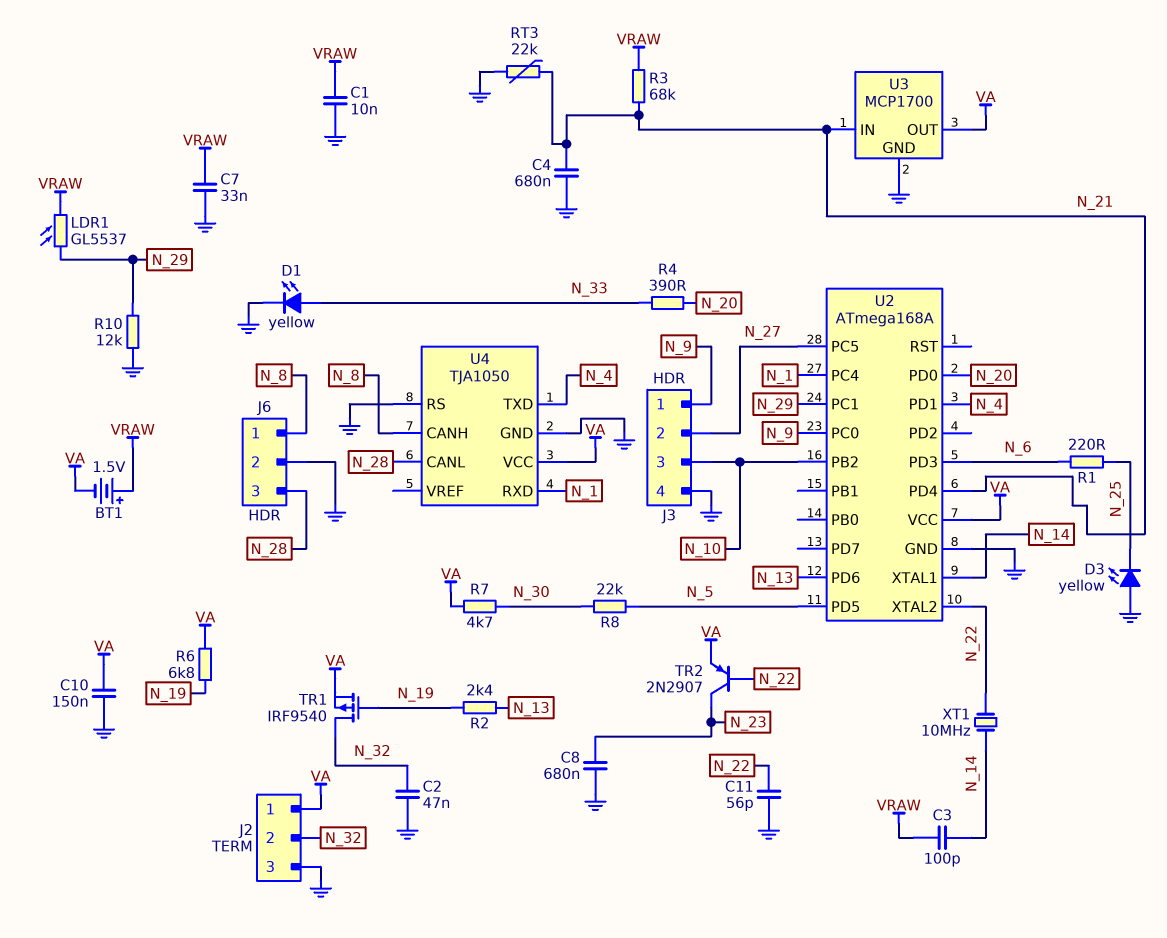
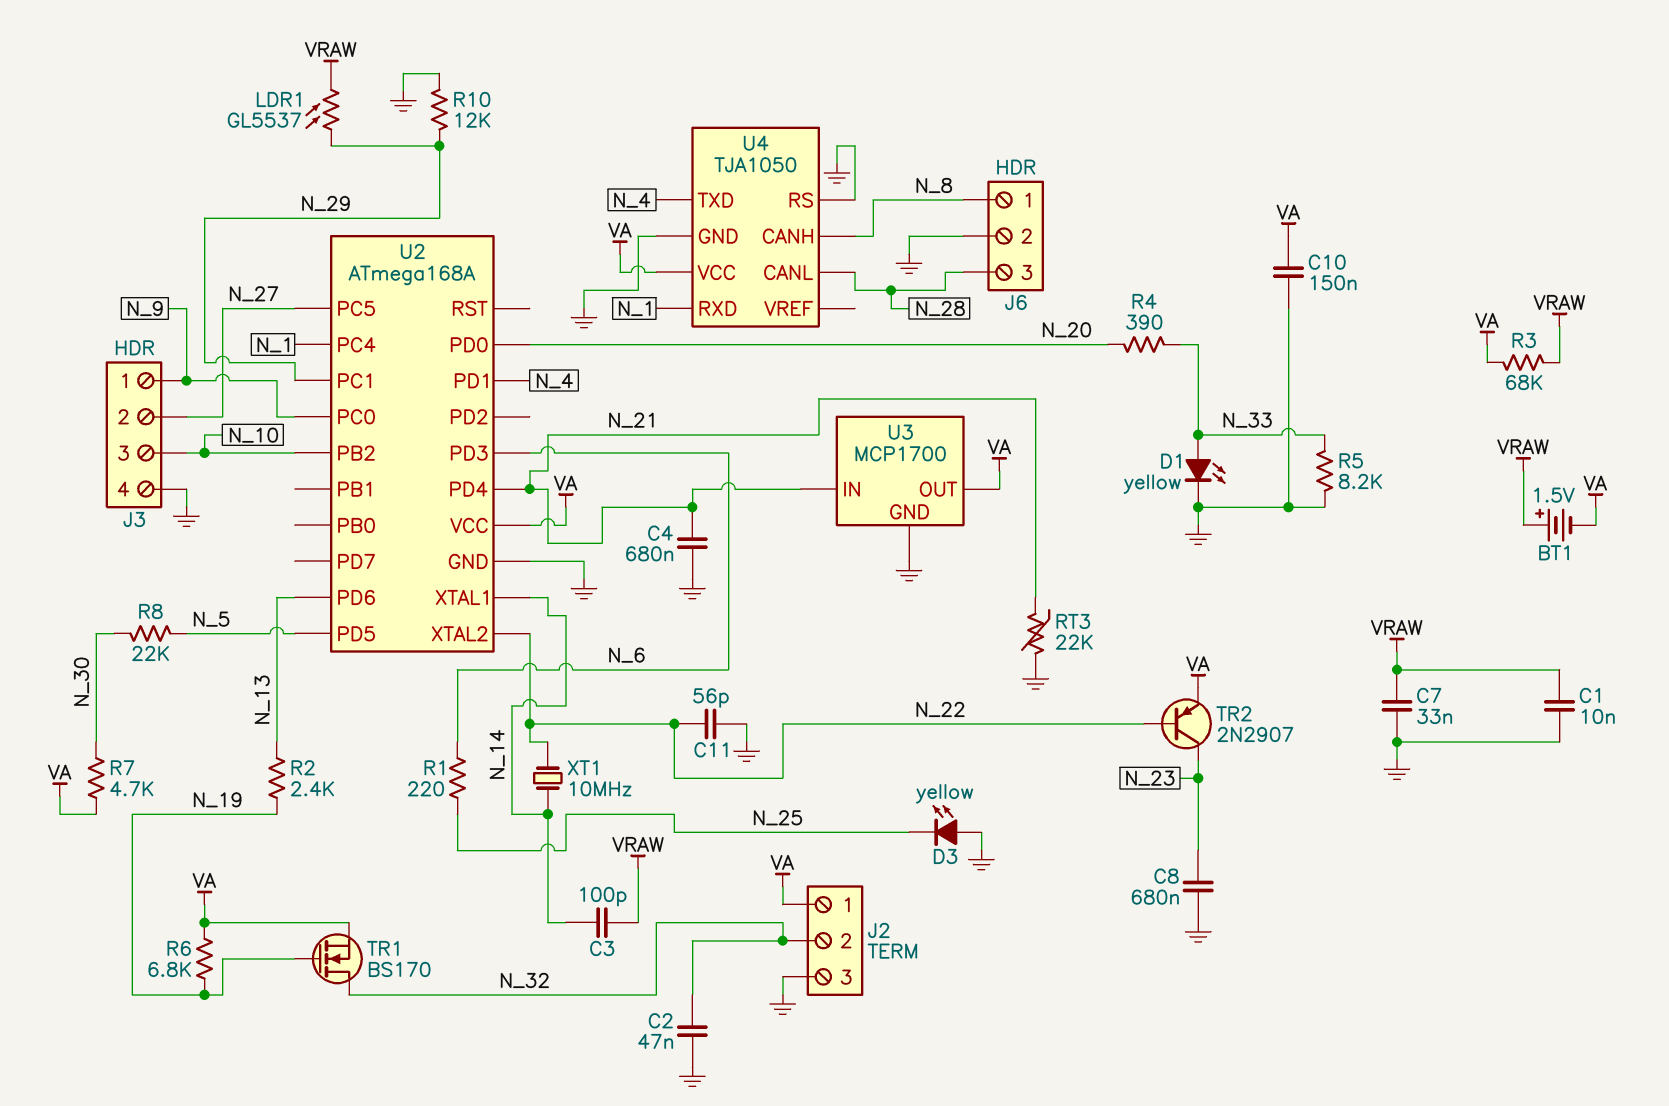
R3: 68k (N_21, VRAW) -> 68k (VA, VRAW)
R5: none -> 8.2k (GND, N_33)
TR1: PMOS IRF9540 (G N_19, D N_32, S VA) -> NMOS BS170 (G N_19, D N_32, S VA)

